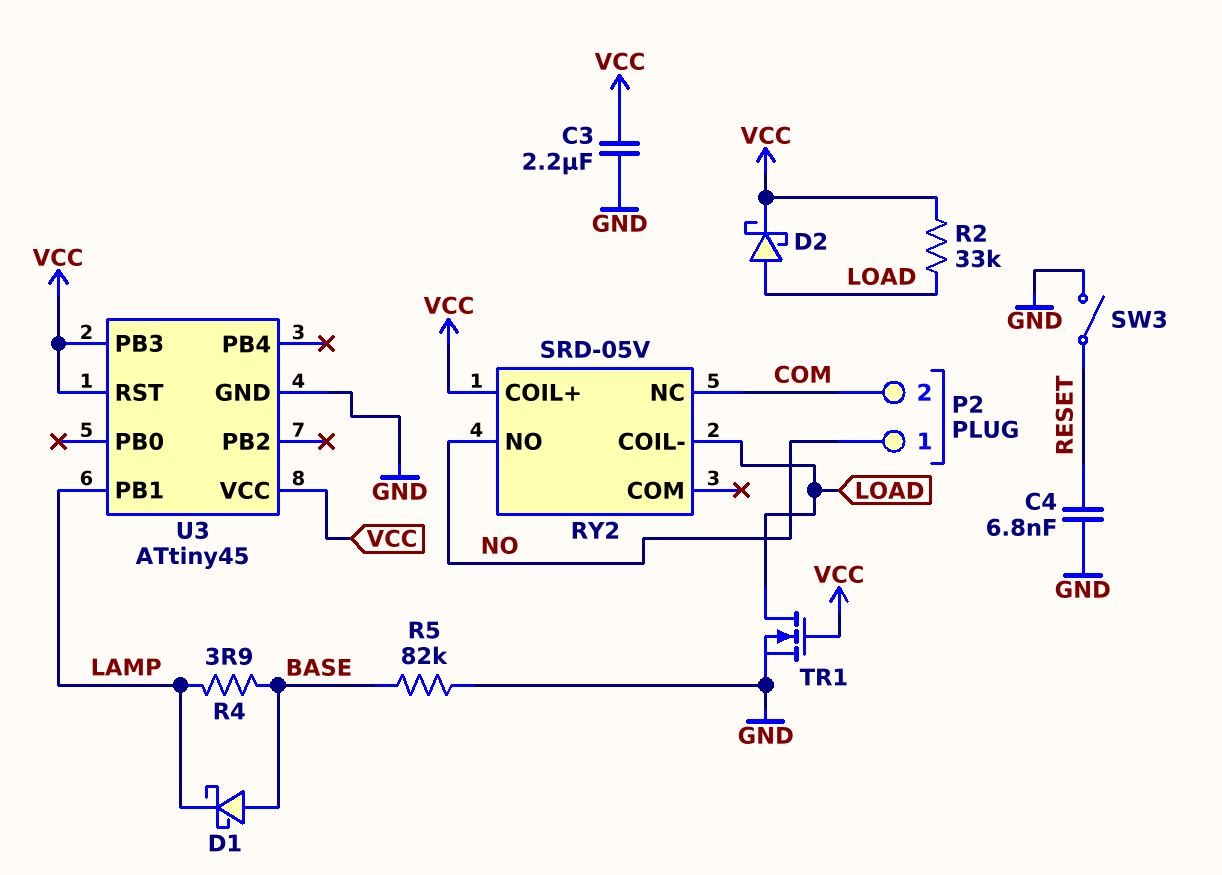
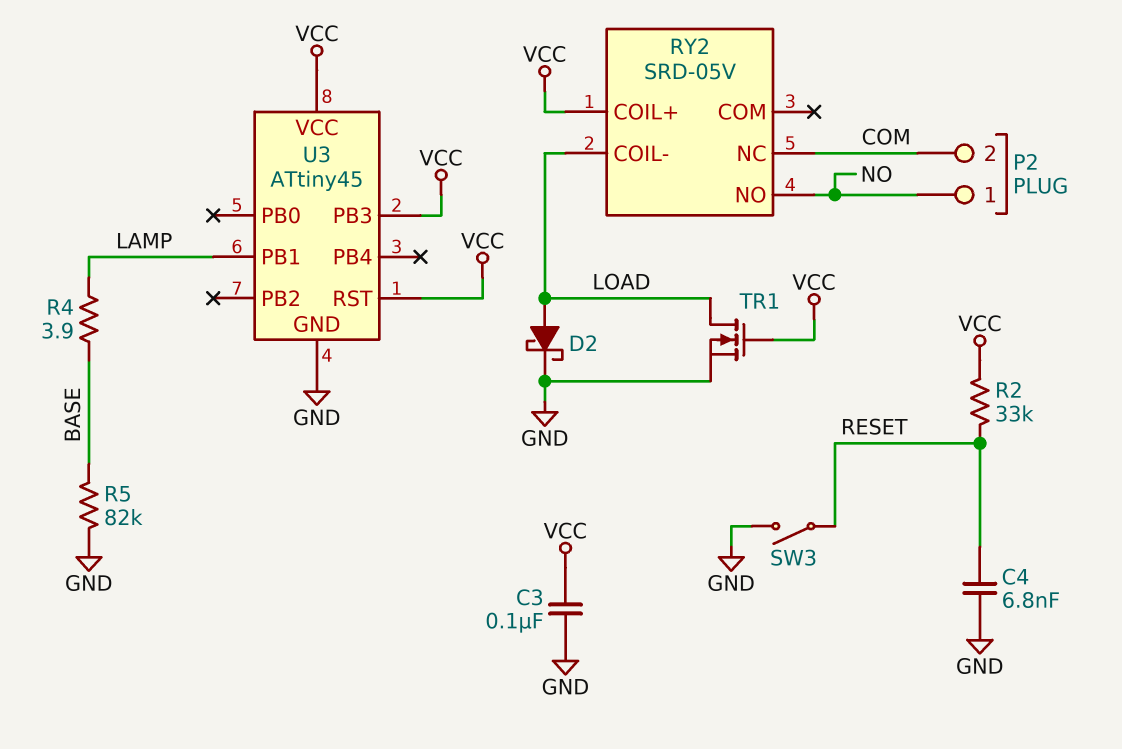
C3: 2.2uF (GND, VCC) -> 100nF (GND, VCC)
D1: schottky (A BASE, K LAMP) -> none
D2: schottky (A LOAD, K VCC) -> schottky (A LOAD, K GND)
R2: 33k (LOAD, VCC) -> 33k (RESET, VCC)

